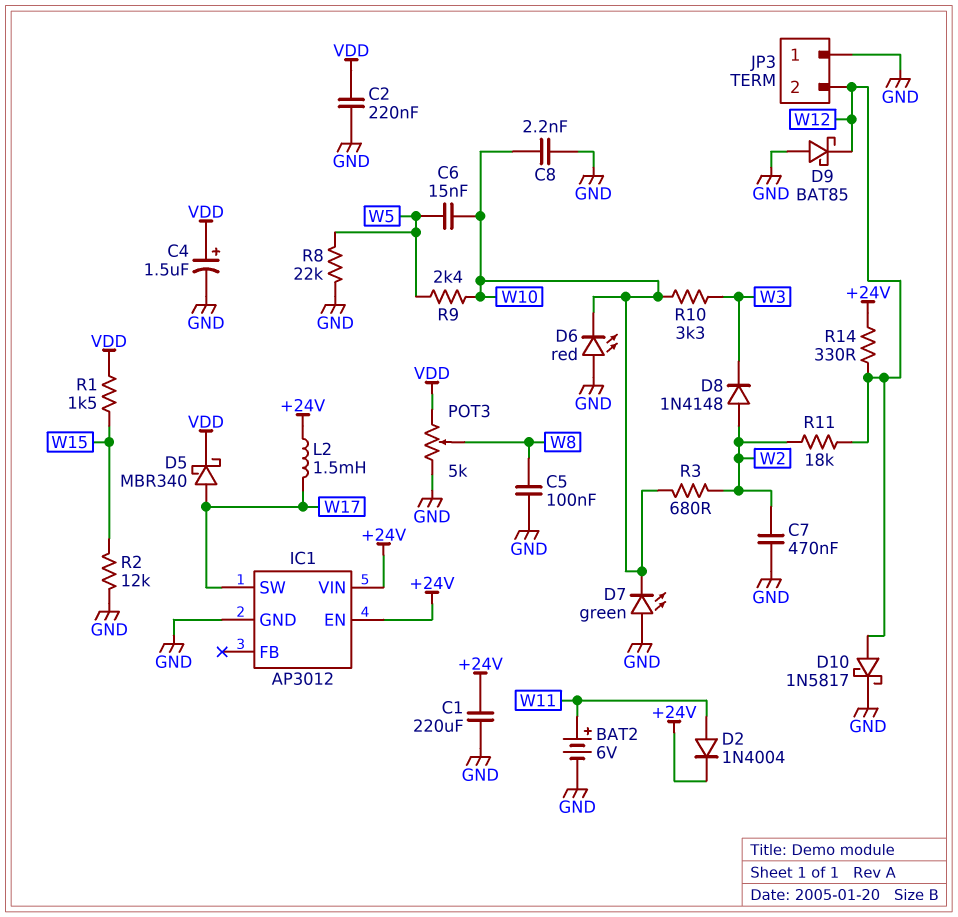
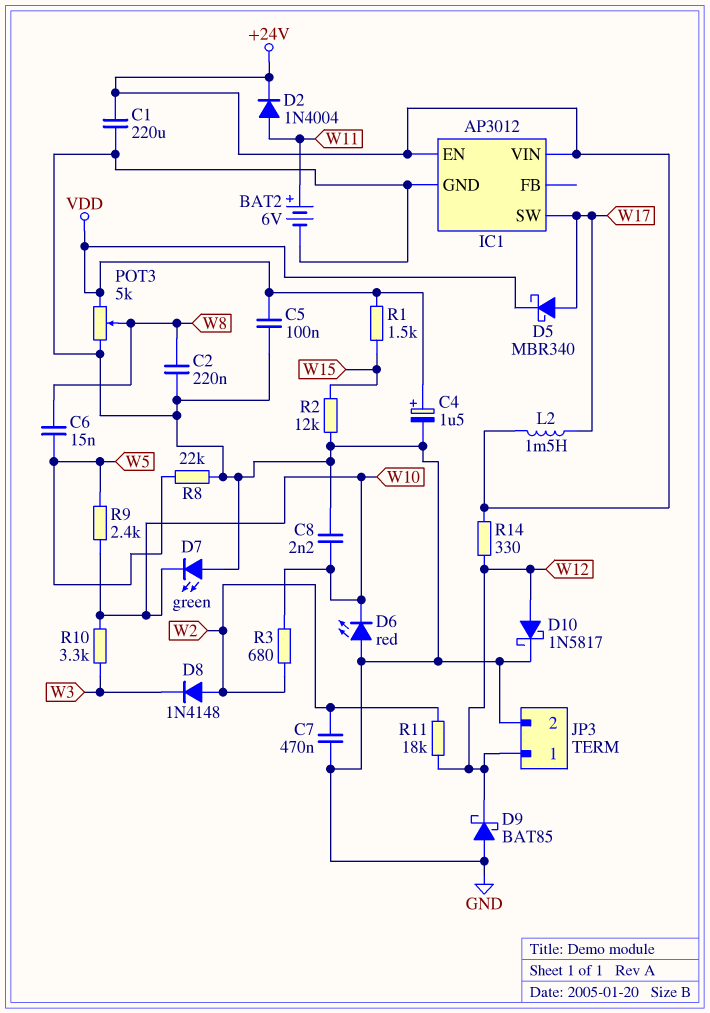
C2: 220nF (GND, VDD) -> 220nF (GND, W8)
C5: 100nF (GND, W8) -> 100nF (GND, VDD)
C6: 15nF (W5, W10) -> 15nF (W5, W8)
JP3 pin 1: GND -> W12
JP3 pin 2: W12 -> GND

